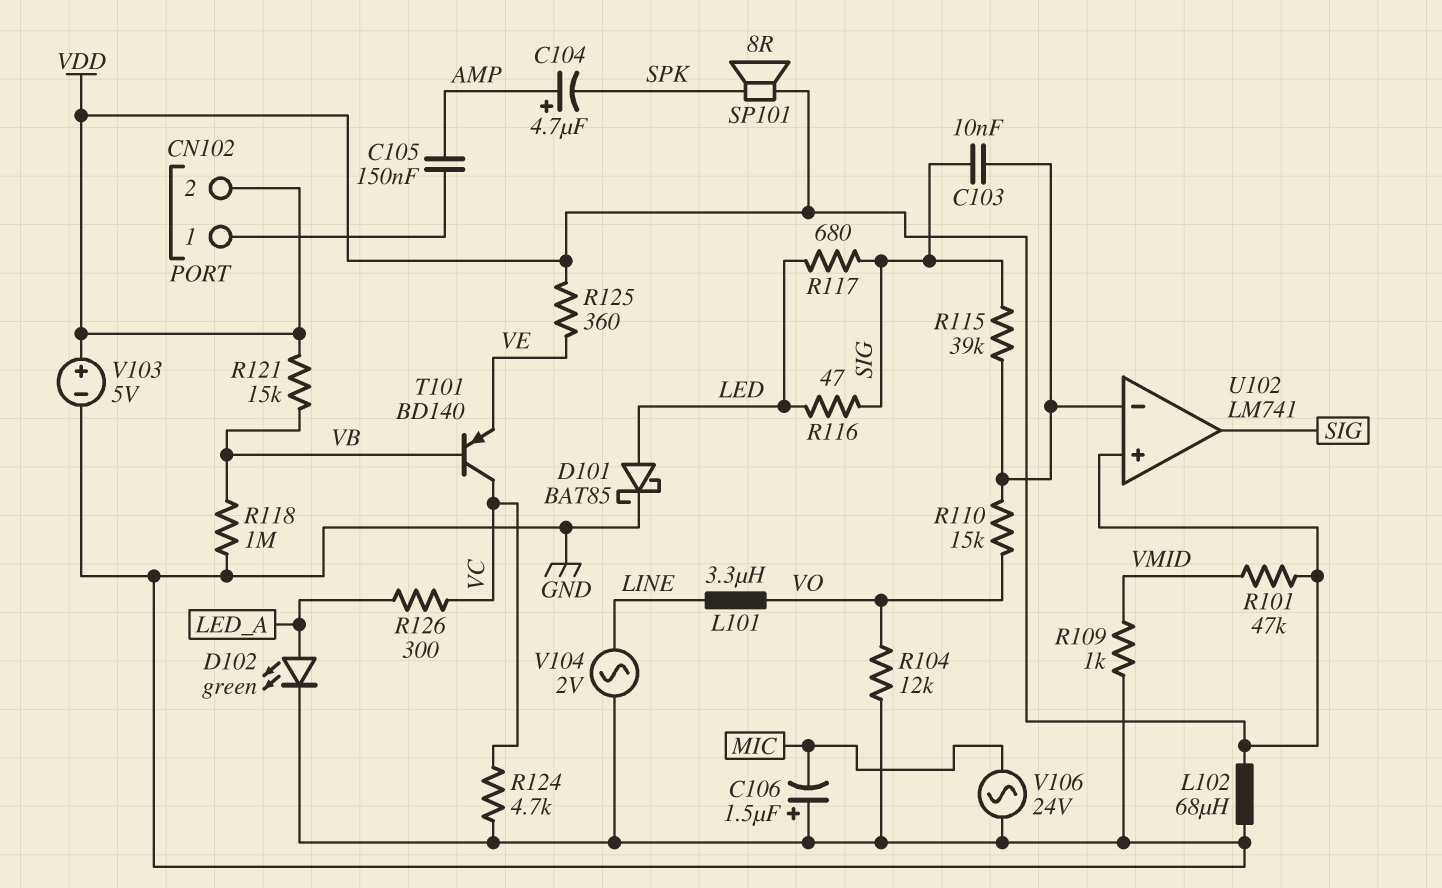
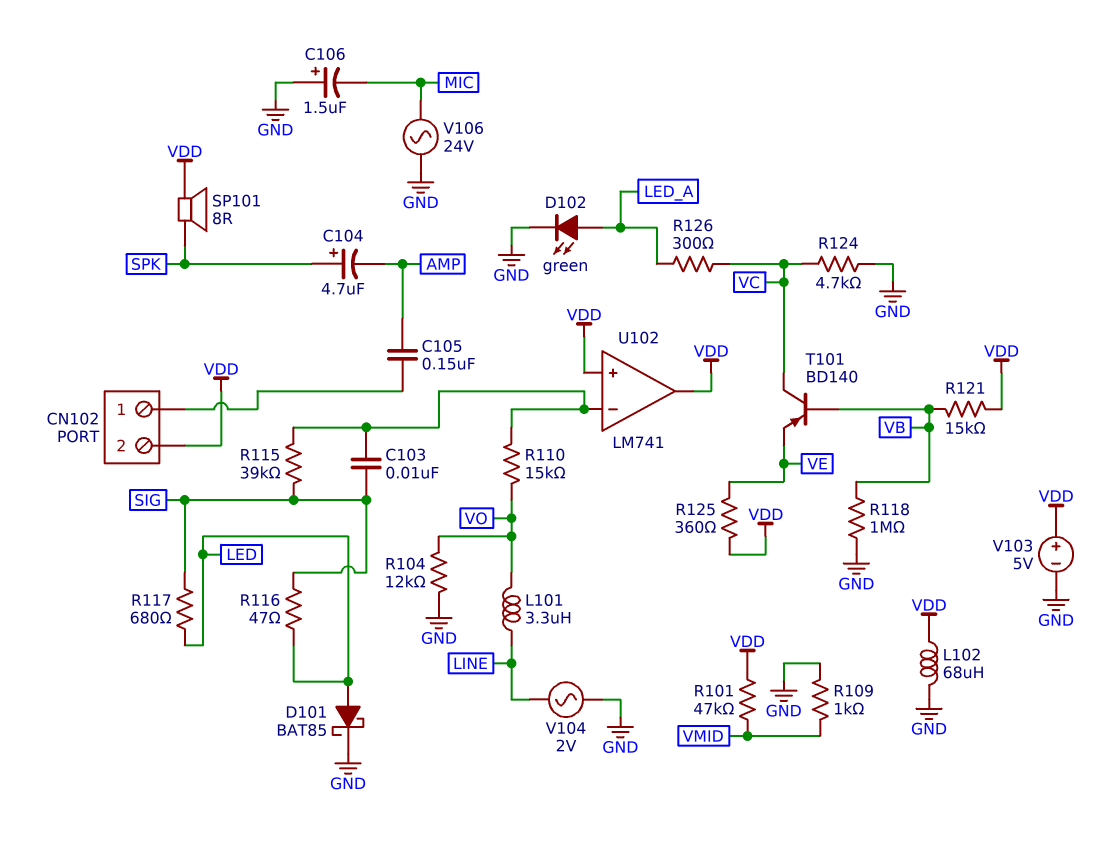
C104: 4.7uF (plus AMP, minus SPK) -> 4.7uF (plus SPK, minus AMP)
U102 pin out: SIG -> VDD

